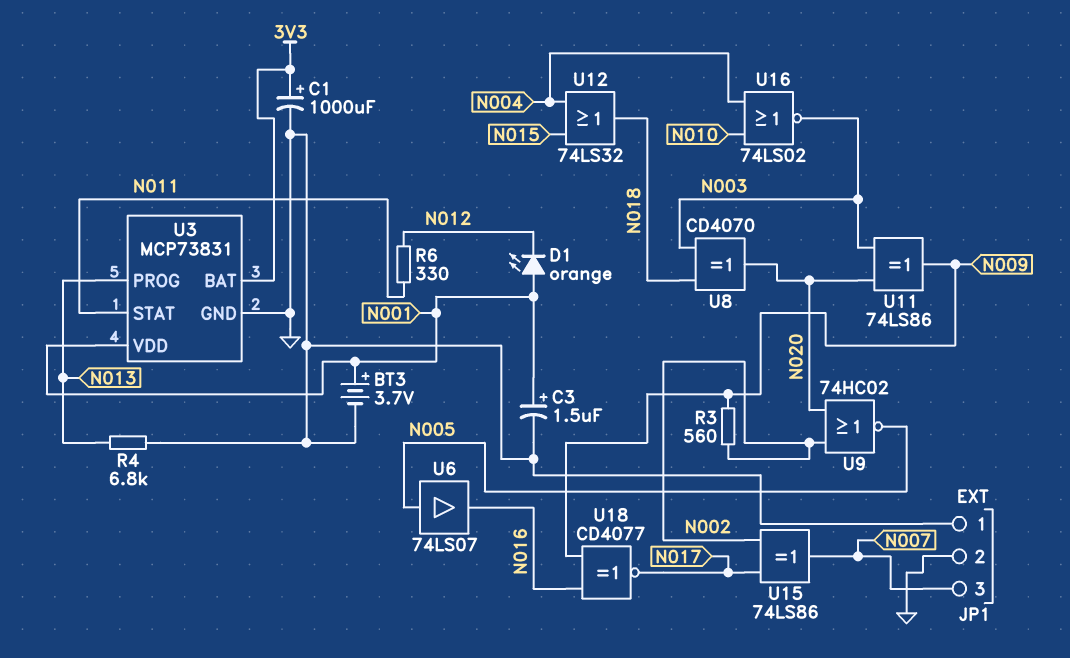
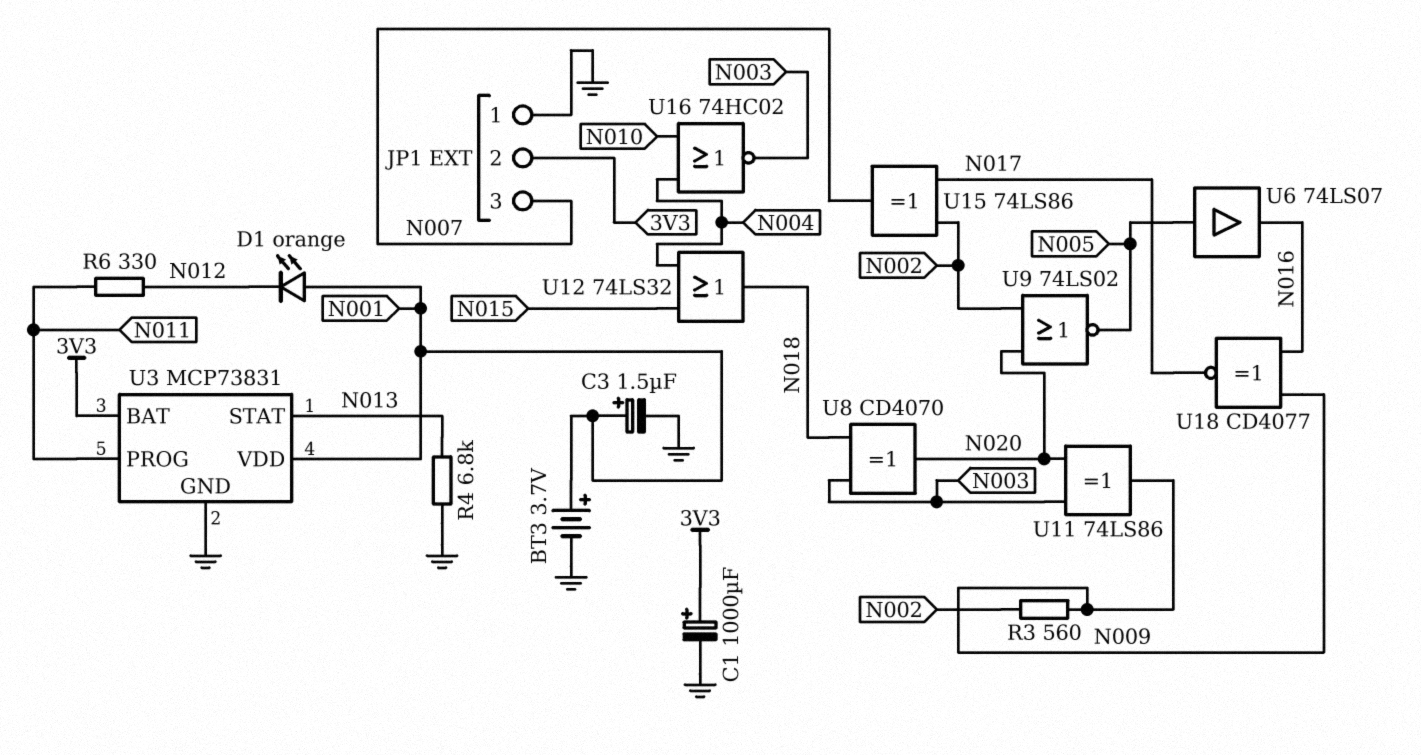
JP1 pin 2: GND -> 3V3
U3 pin PROG: N013 -> N011
U3 pin STAT: N011 -> N013
U9: NOR 74HC02 (in N002, in N020, out N005) -> NOR 74LS02 (in N002, in N020, out N005)
U16: NOR 74LS02 (in N004, in N010, out N003) -> NOR 74HC02 (in N004, in N010, out N003)

